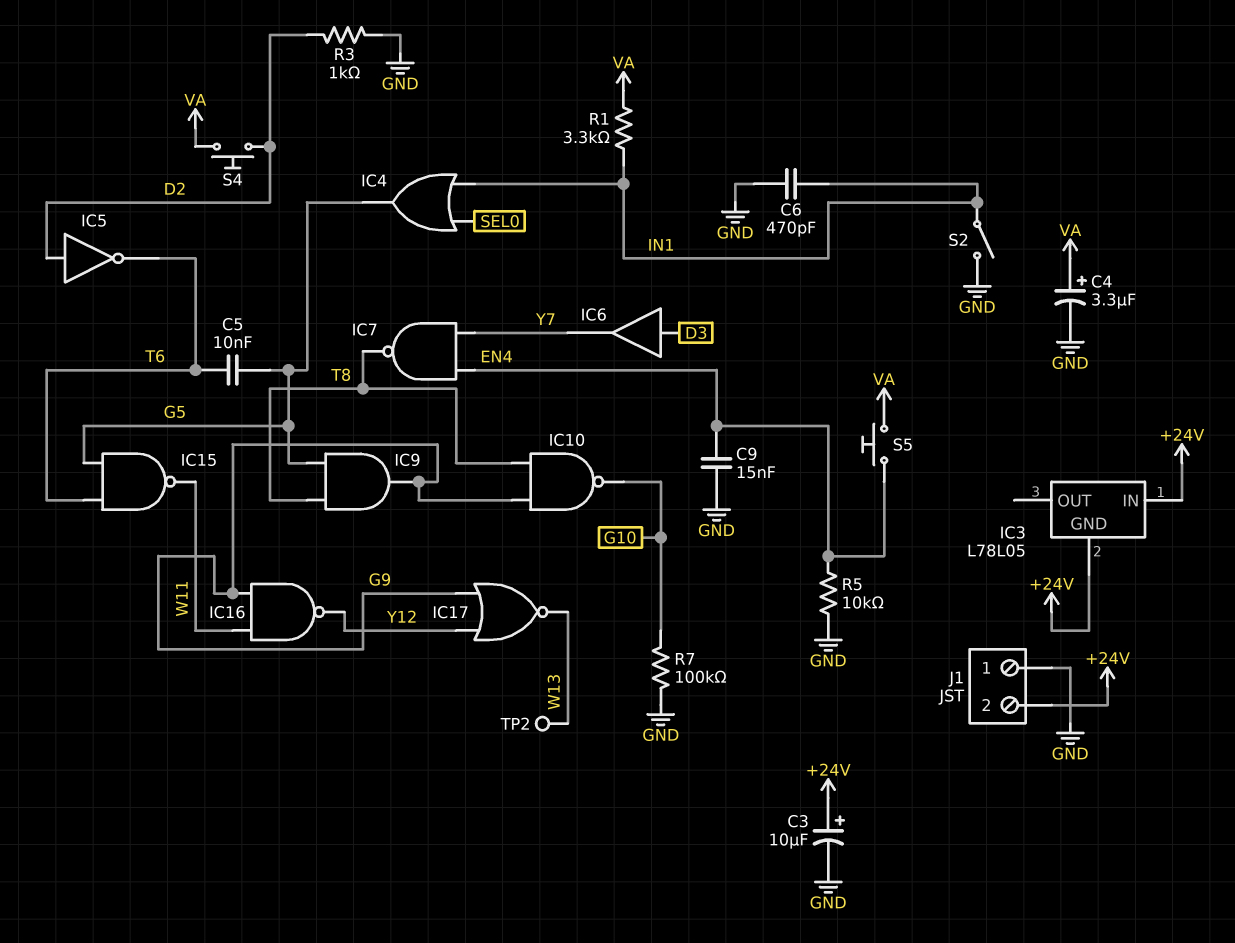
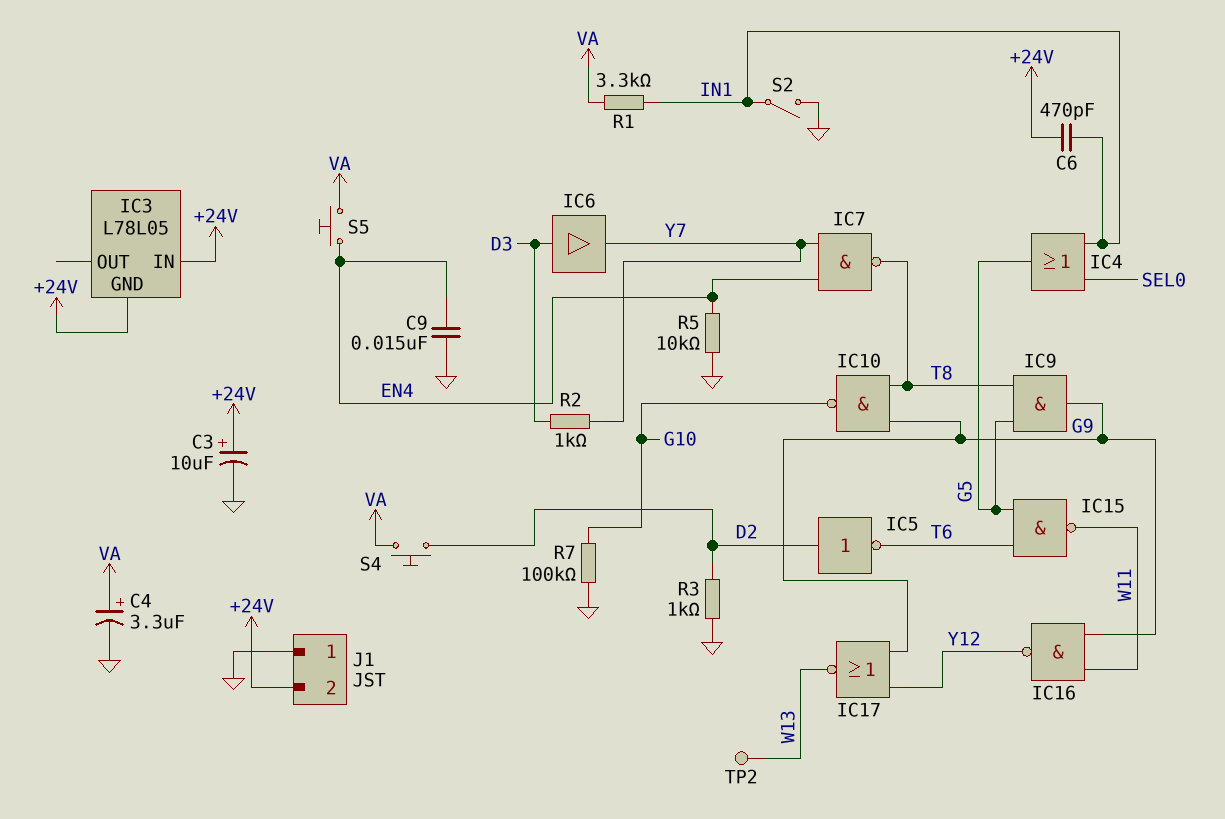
C5: 10nF (G5, T6) -> none
C6: 470pF (GND, IN1) -> 470pF (+24V, IN1)
R2: none -> 1k (D3, Y7)

